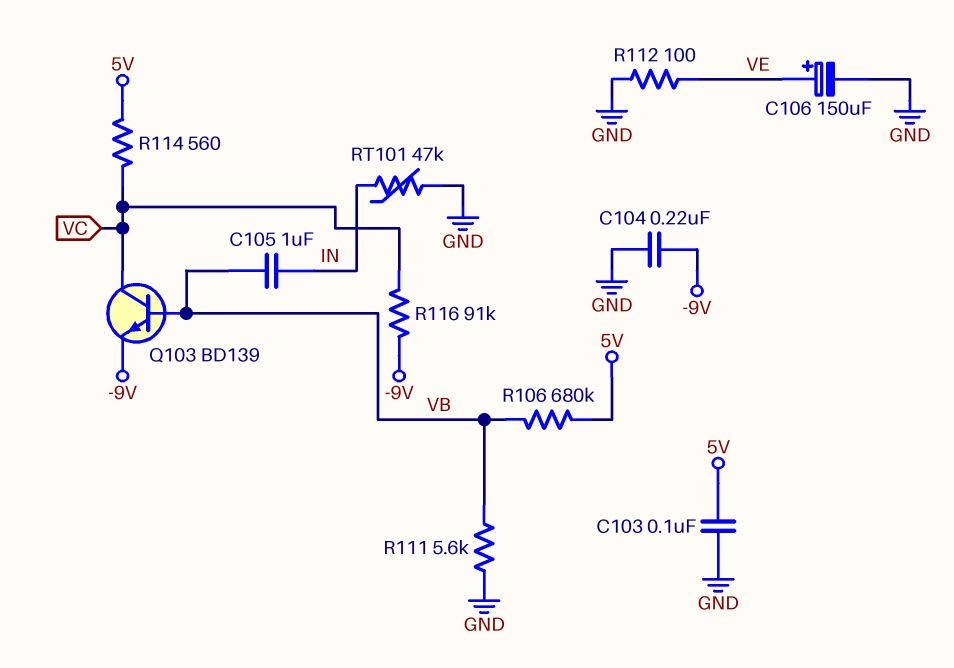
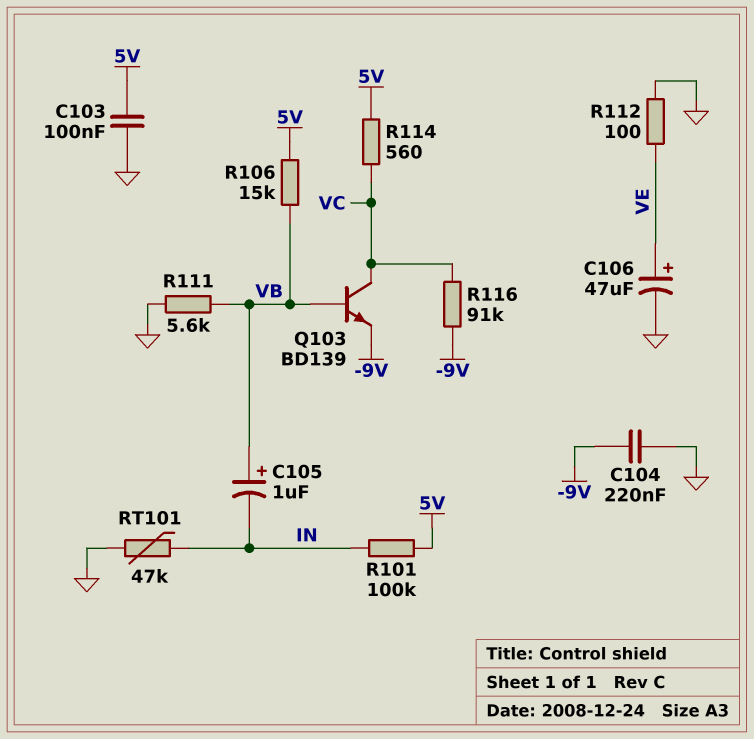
C105: 1uF (IN, VB) -> 1uF (plus VB, minus IN)
C106: 150uF (plus VE, minus GND) -> 47uF (plus VE, minus GND)
R101: none -> 100k (5V, IN)
R106: 680k (5V, VB) -> 15k (5V, VB)

